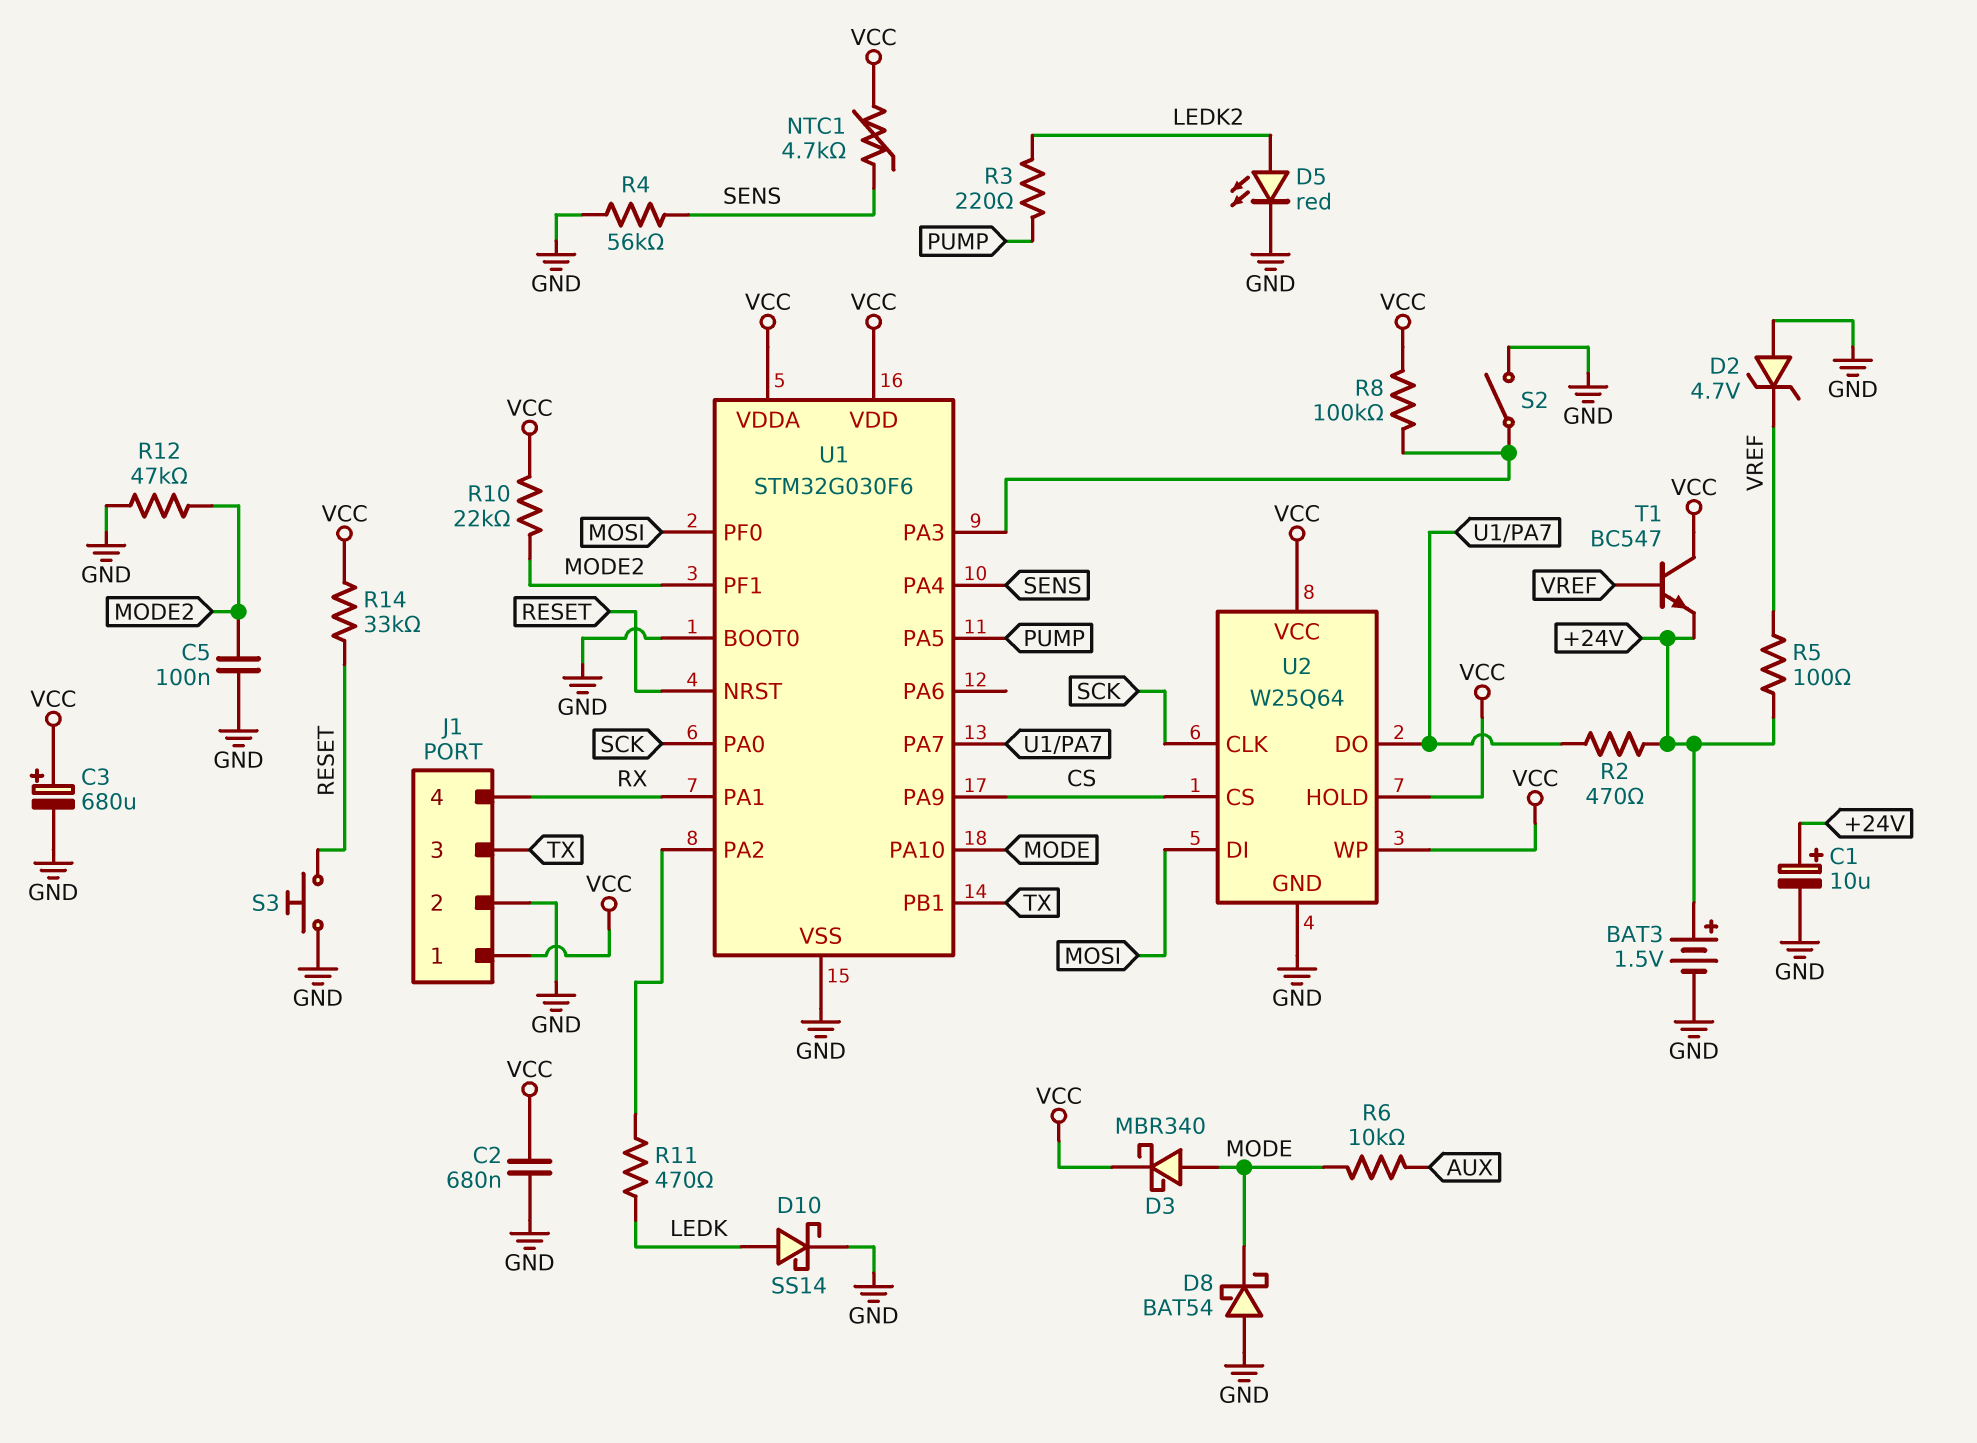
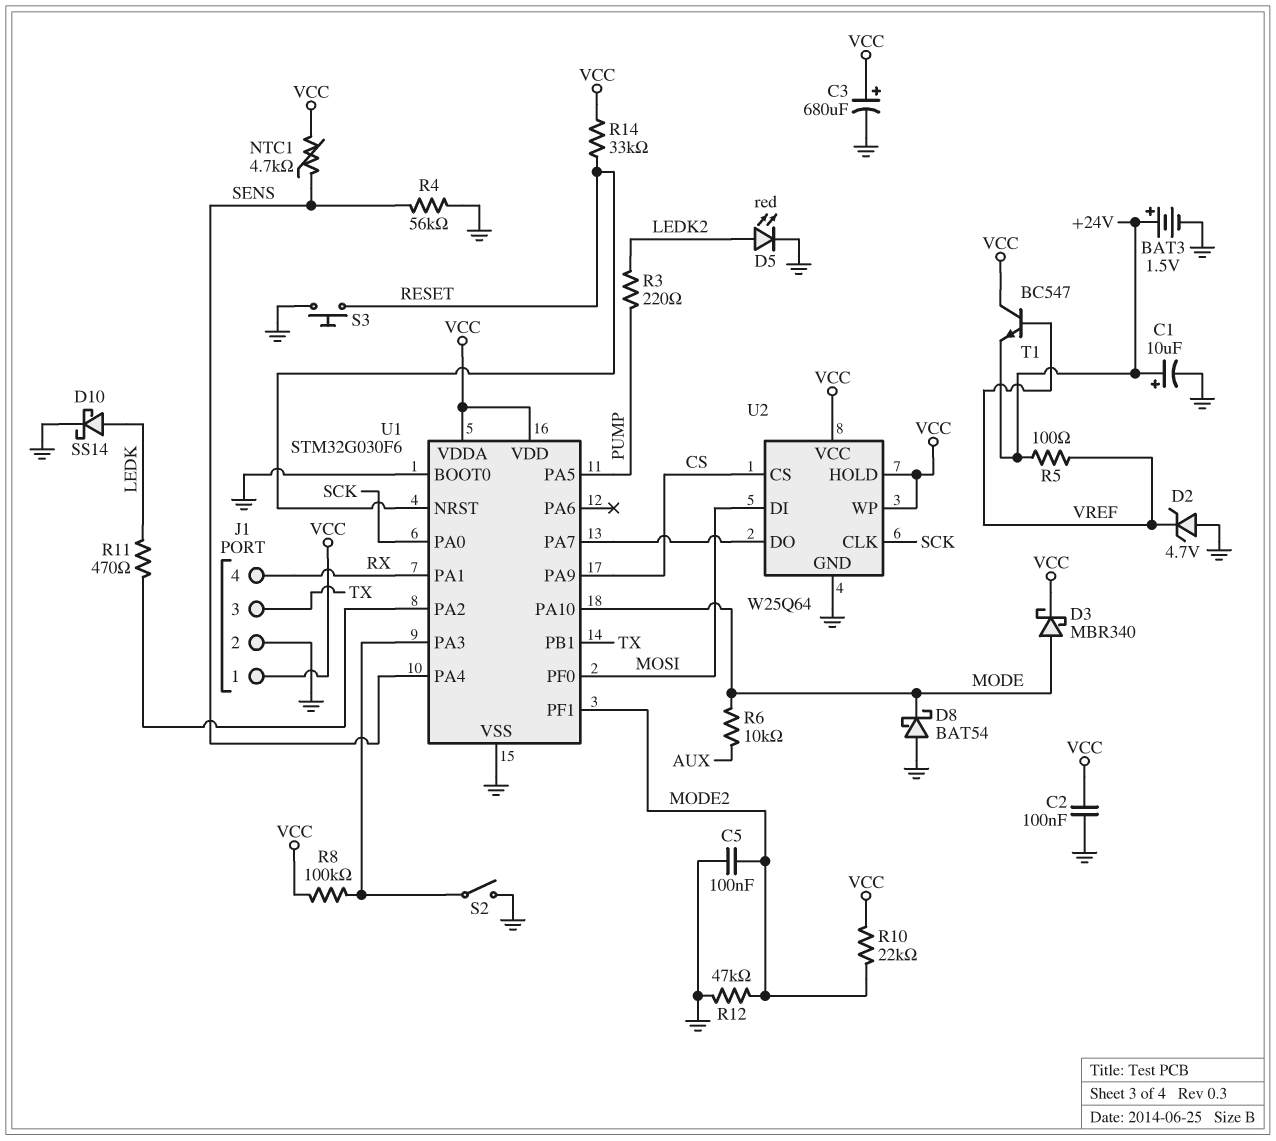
C2: 680nF (GND, VCC) -> 100nF (GND, VCC)
R2: 470 (+24V, U1/PA7) -> none

